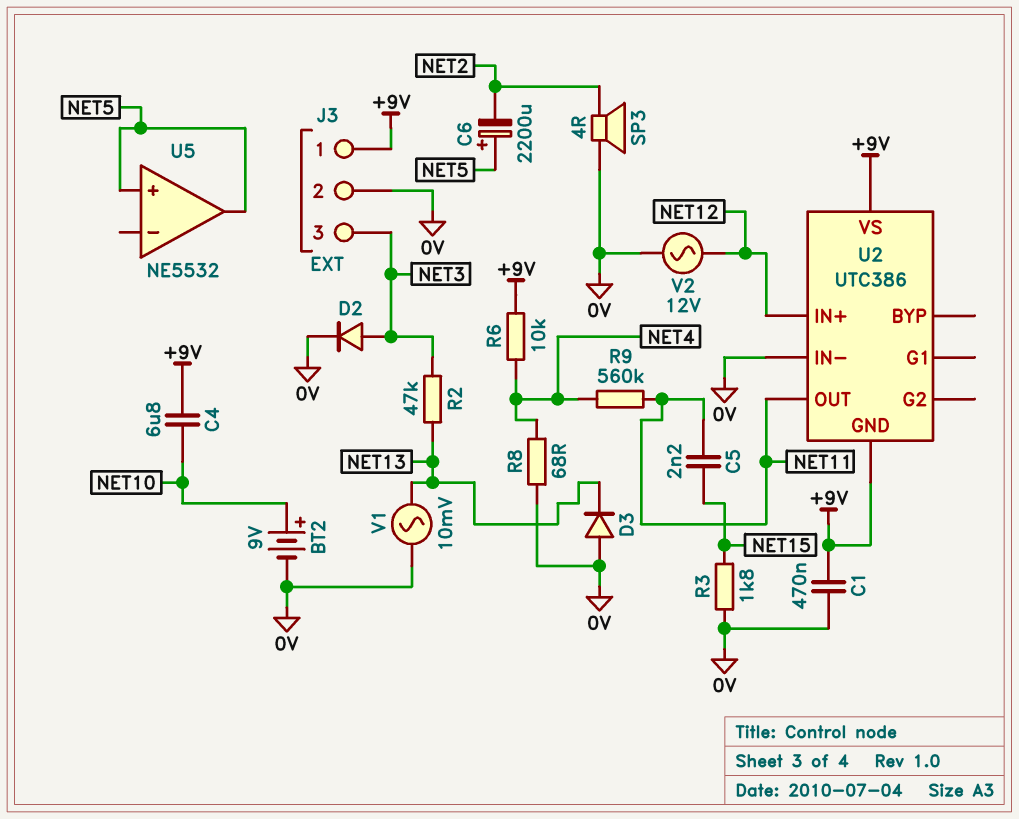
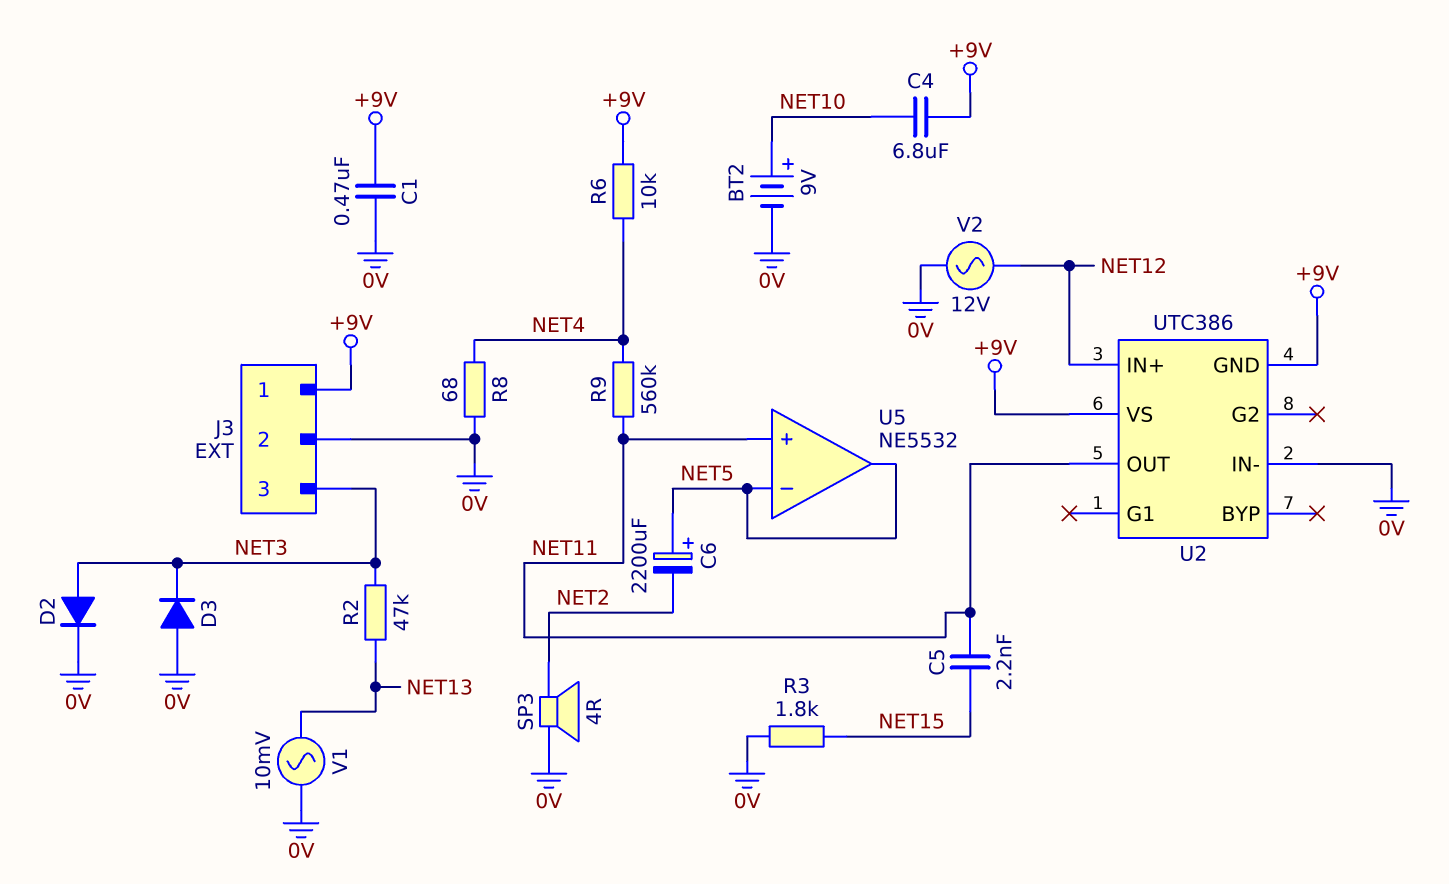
D3: diode (A 0V, K NET13) -> diode (A 0V, K NET3)
U5 pin in+: NET5 -> NET11
U5 pin in-: none -> NET5

